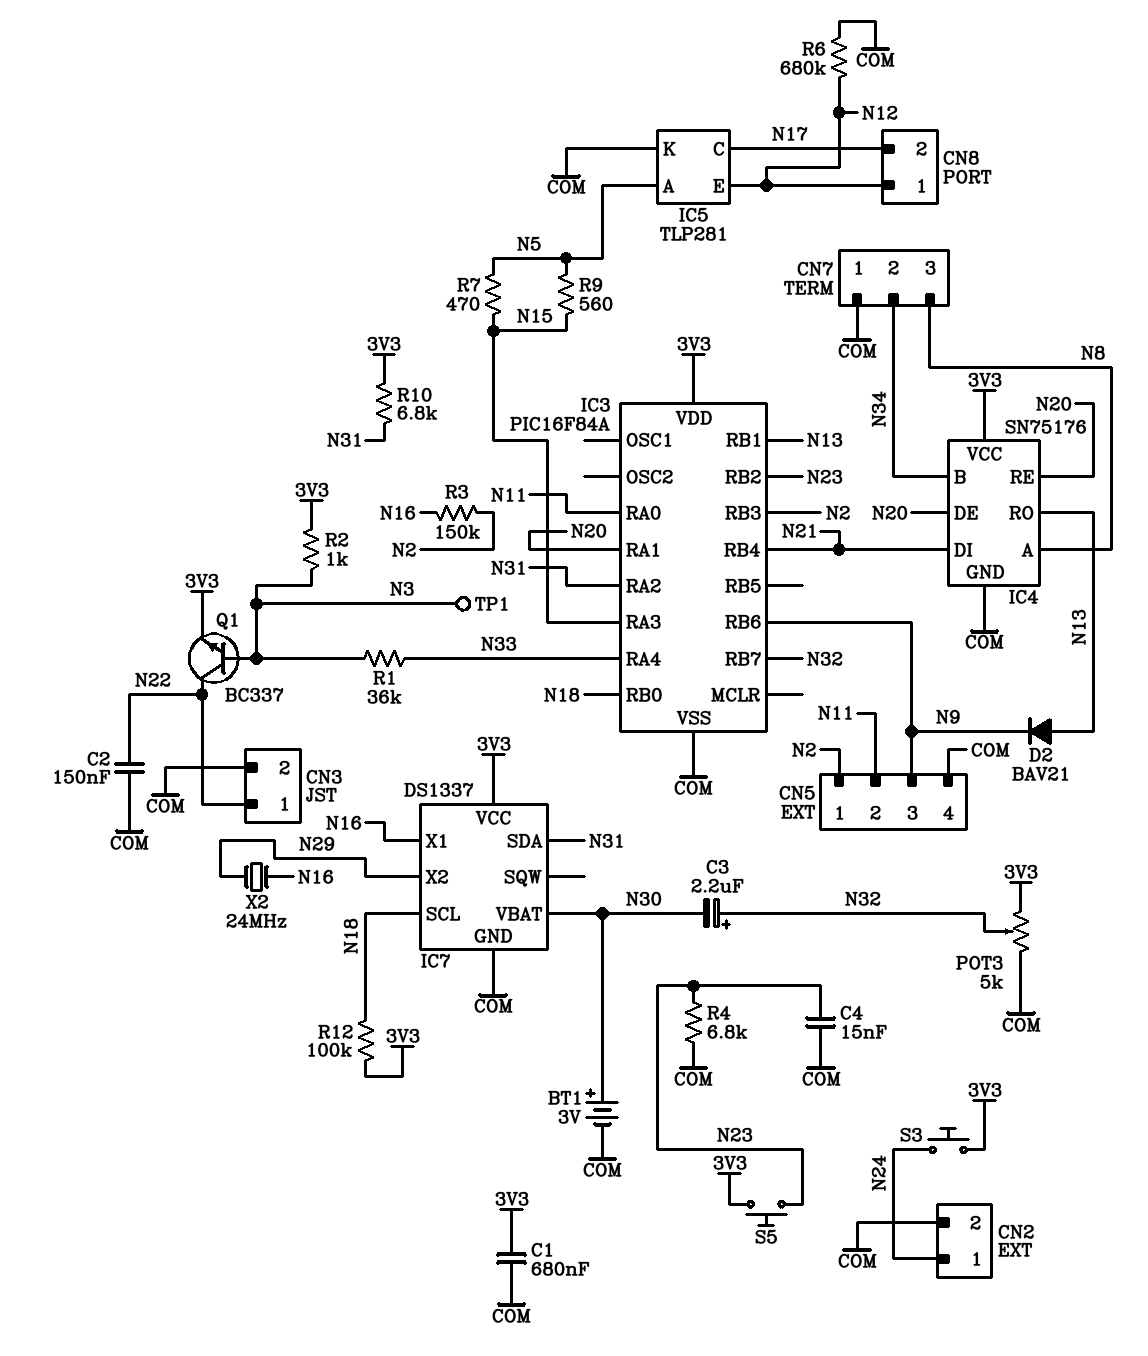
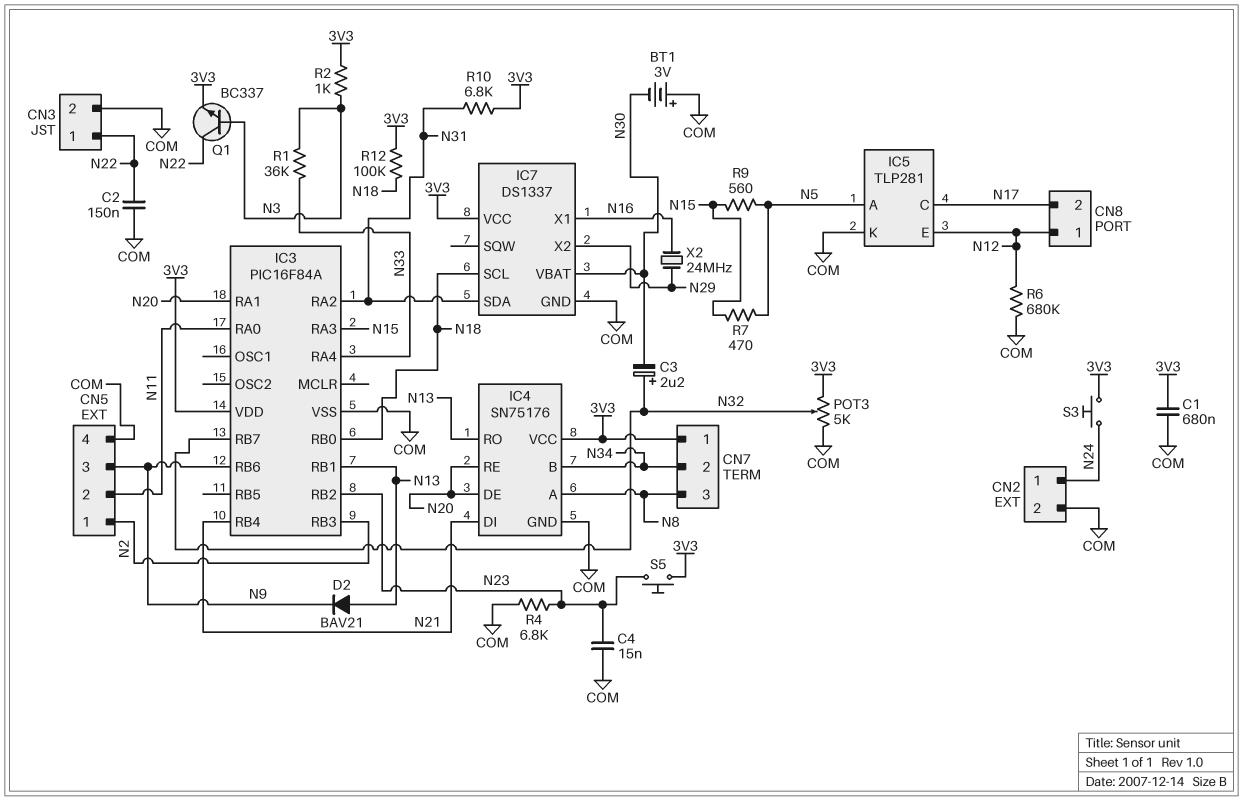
BT1: 3V (plus N30, minus COM) -> 3V (plus COM, minus N30)
CN7 pin 1: COM -> 3V3
R3: 150k (N2, N16) -> none
TP1: test point (N3) -> none

